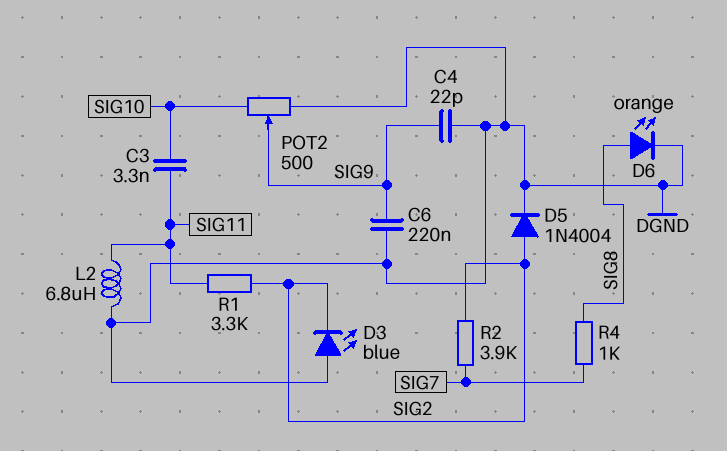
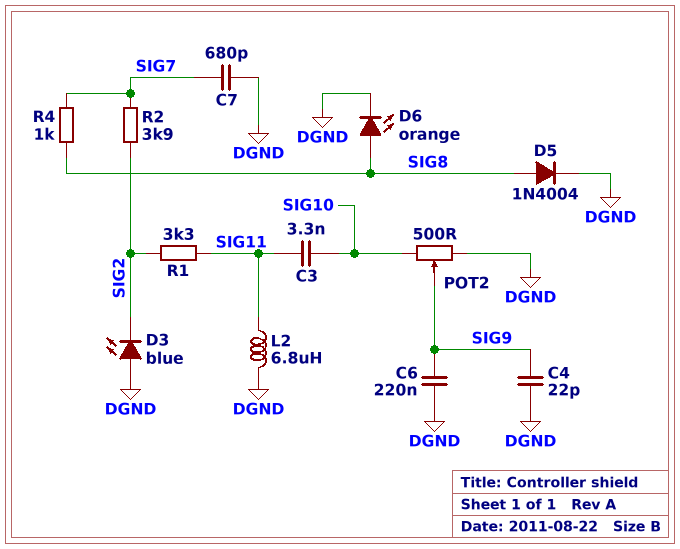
C7: none -> 680pF (DGND, SIG7)
D5: diode 1N4004 (A SIG2, K DGND) -> diode 1N4004 (A SIG8, K DGND)

